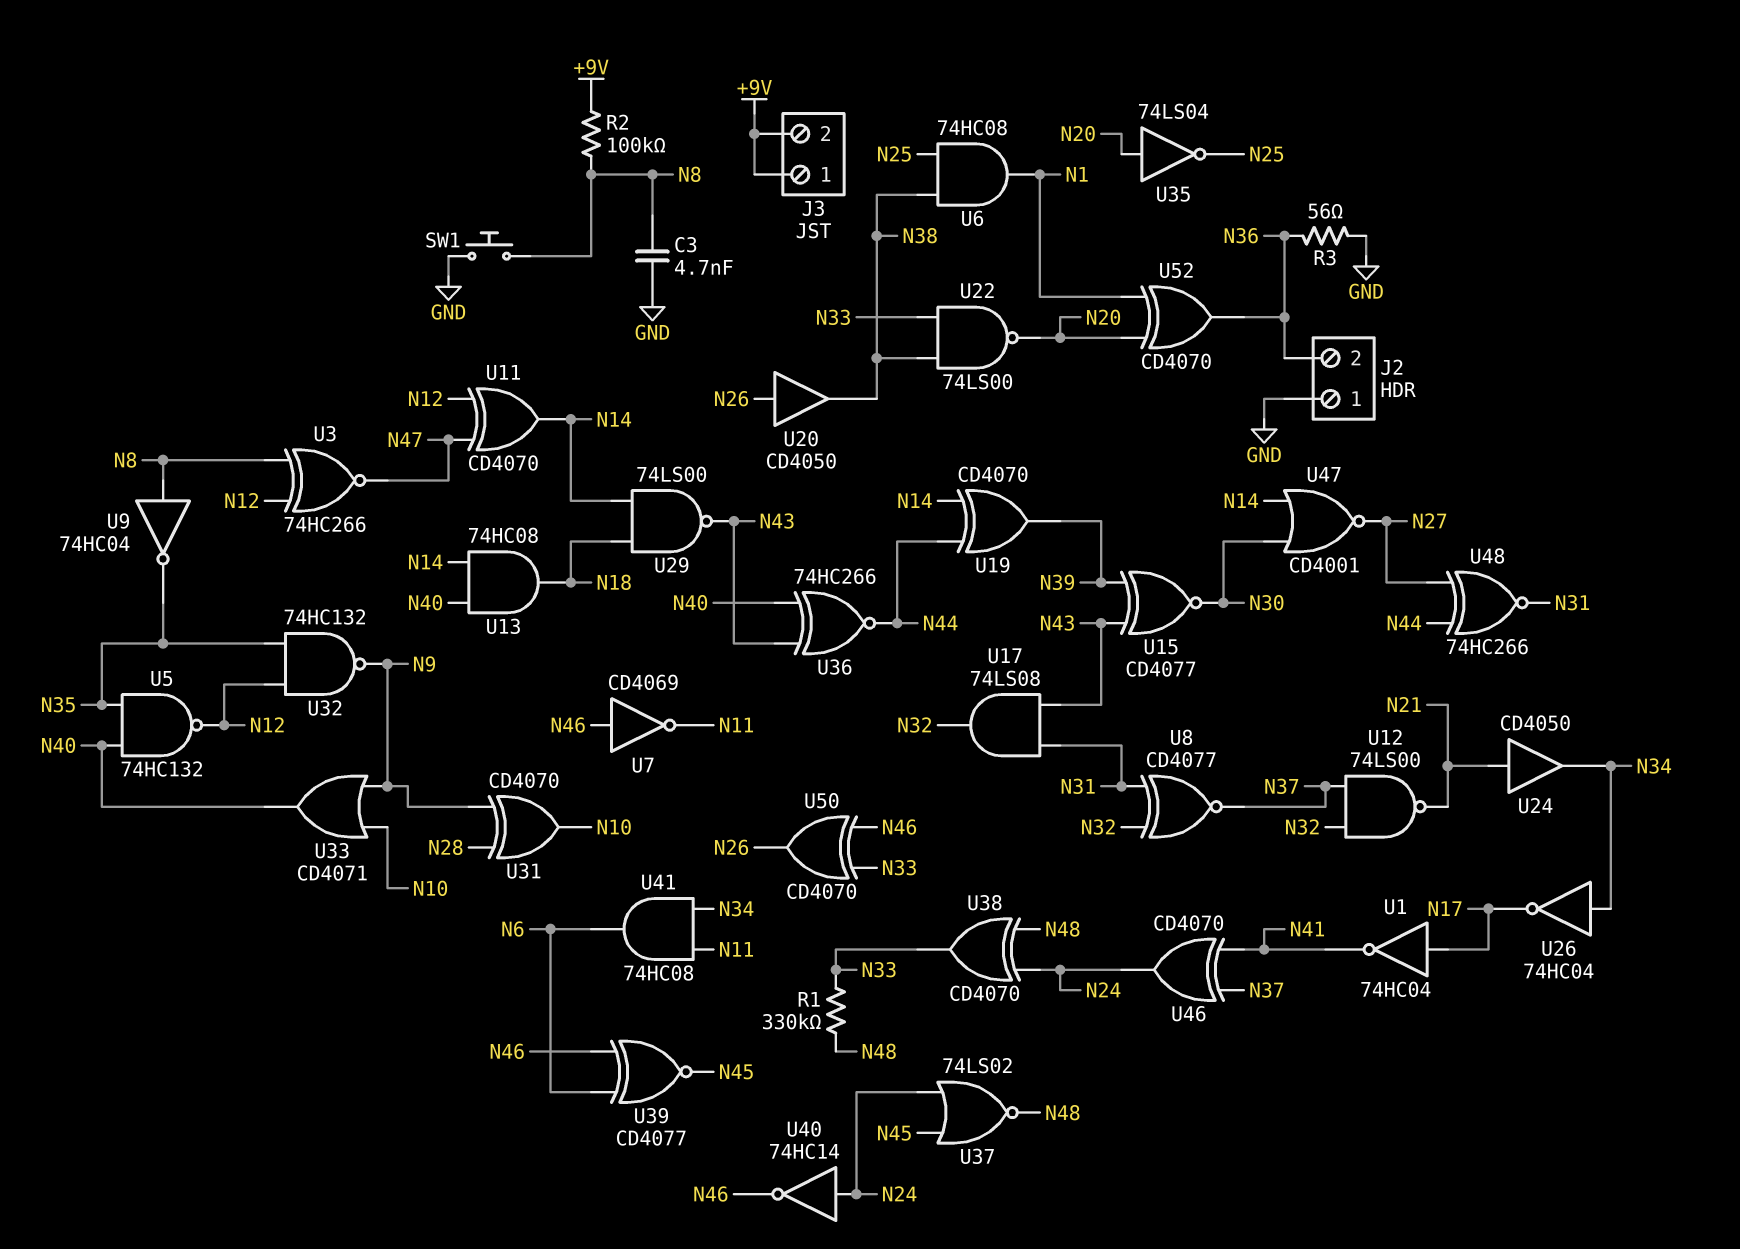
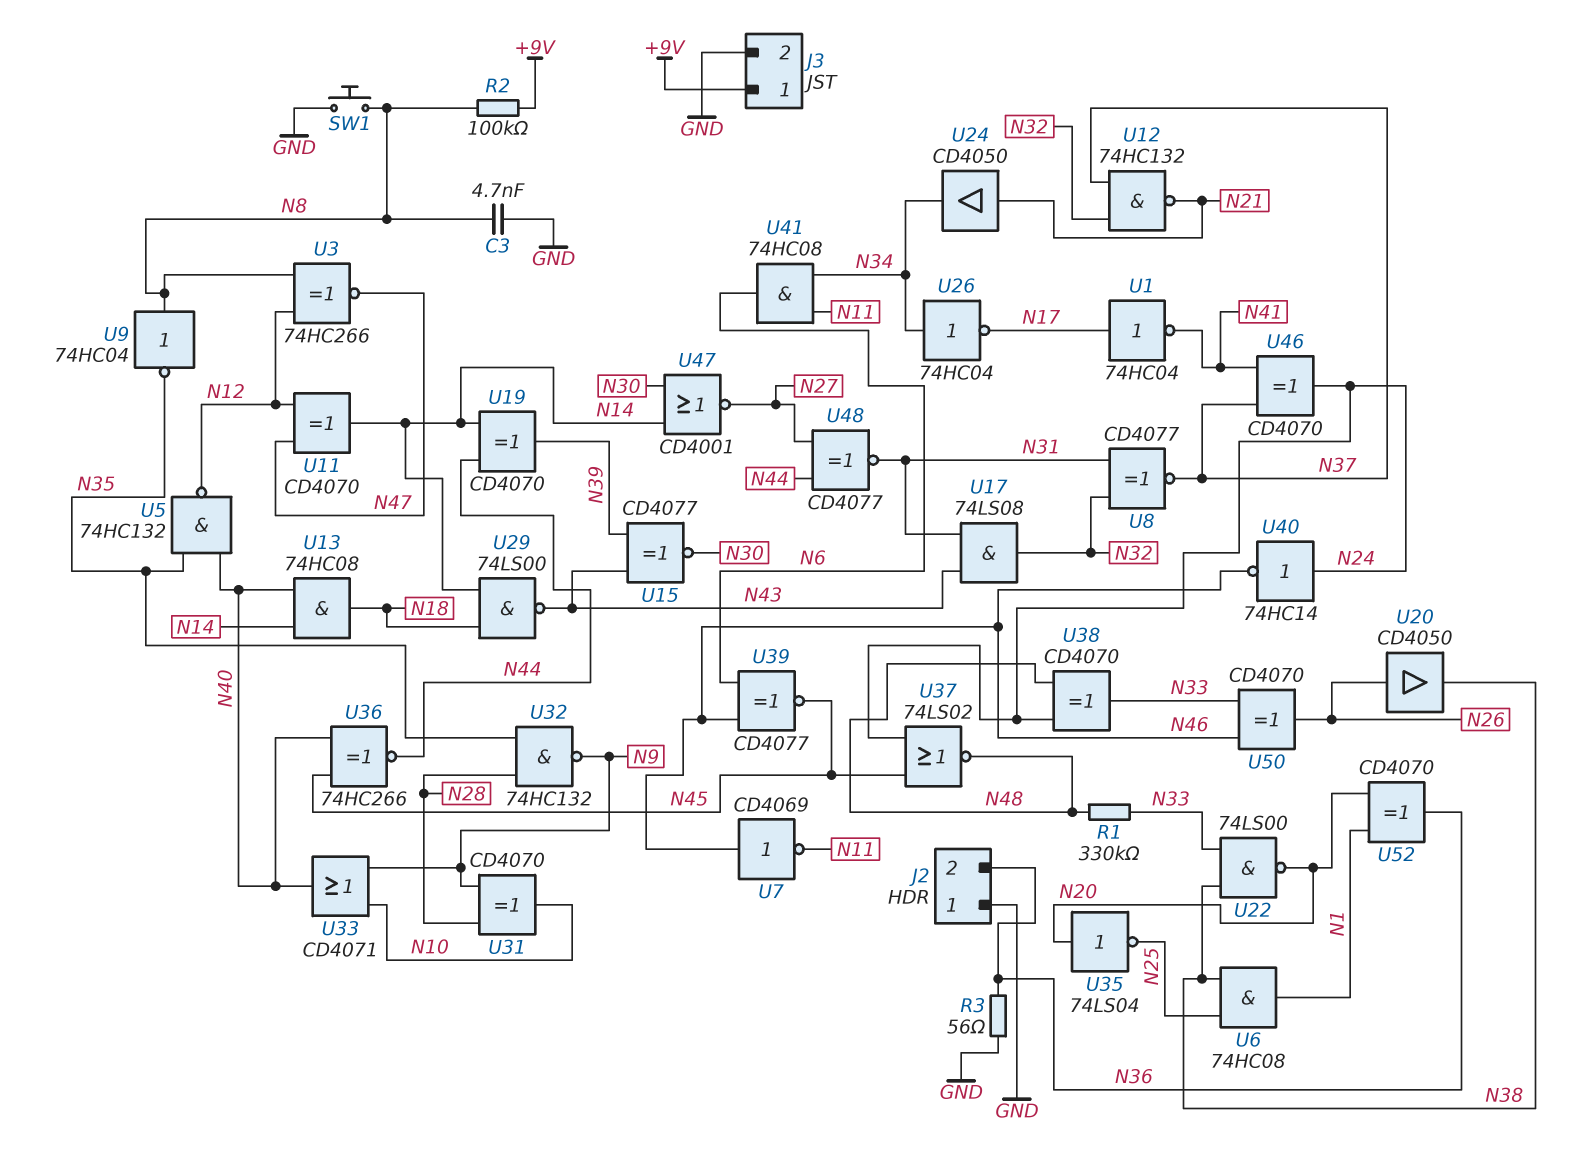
J3 pin 2: +9V -> GND
U12: NAND 74LS00 (in N32, in N37, out N21) -> NAND 74HC132 (in N32, in N37, out N21)
U32: NAND 74HC132 (in N12, in N35, out N9) -> NAND 74HC132 (in N28, in N35, out N9)
U36: XNOR 74HC266 (in N40, in N43, out N44) -> XNOR 74HC266 (in N40, in N45, out N44)
U48: XNOR 74HC266 (in N27, in N44, out N31) -> XNOR CD4077 (in N27, in N44, out N31)

